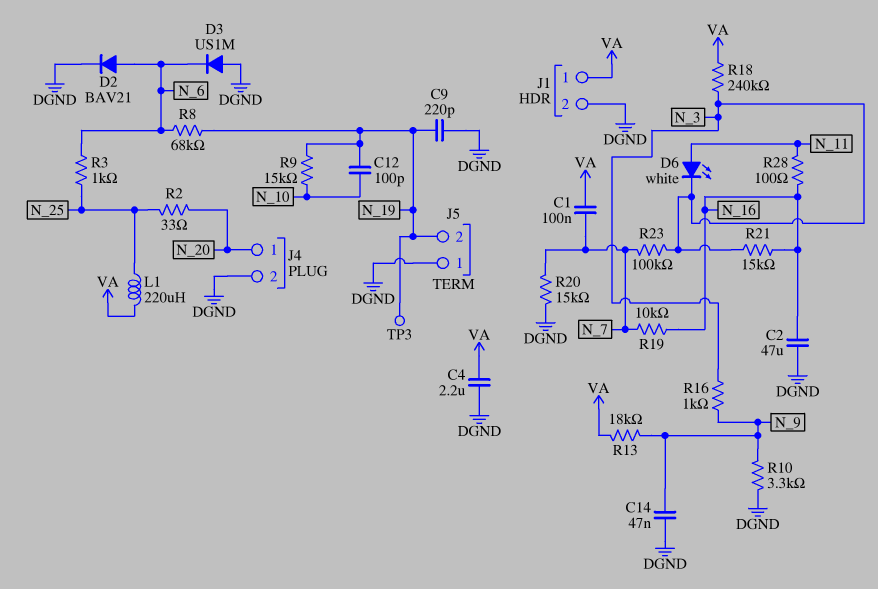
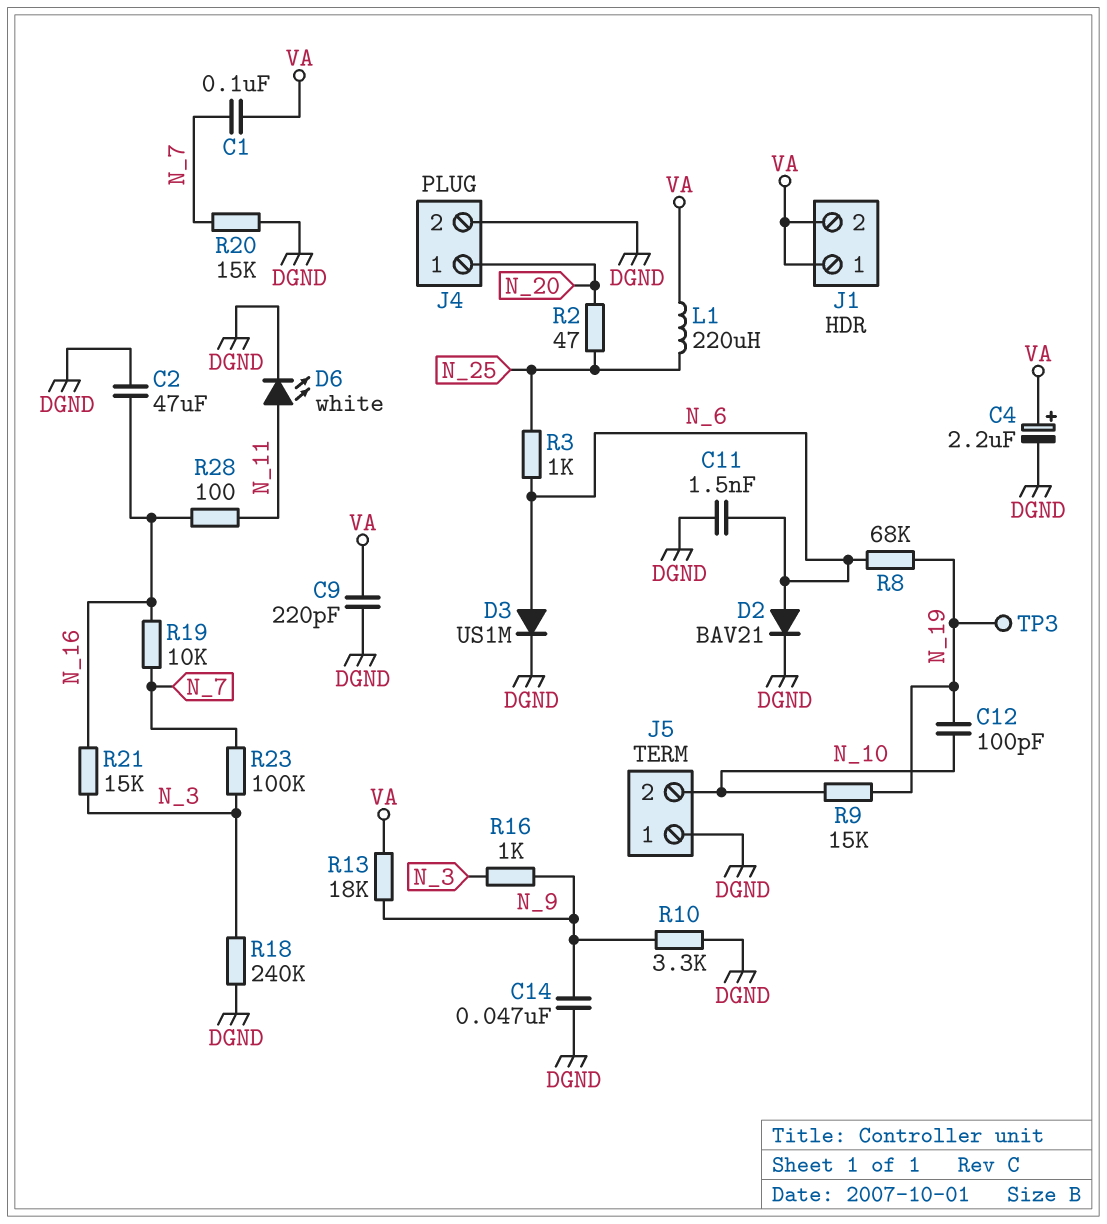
C4: 2.2uF (DGND, VA) -> 2.2uF (plus VA, minus DGND)
C9: 220pF (DGND, N_19) -> 220pF (DGND, VA)
C11: none -> 1.5nF (DGND, N_6)
D3: diode US1M (A DGND, K N_6) -> diode US1M (A N_6, K DGND)
D6: LED white (A N_11, K N_3) -> LED white (A N_11, K DGND)
J1 pin 2: DGND -> VA
J5 pin 2: N_19 -> N_10
R2: 33 (N_20, N_25) -> 47 (N_20, N_25)
R18: 240k (N_3, VA) -> 240k (DGND, N_3)

